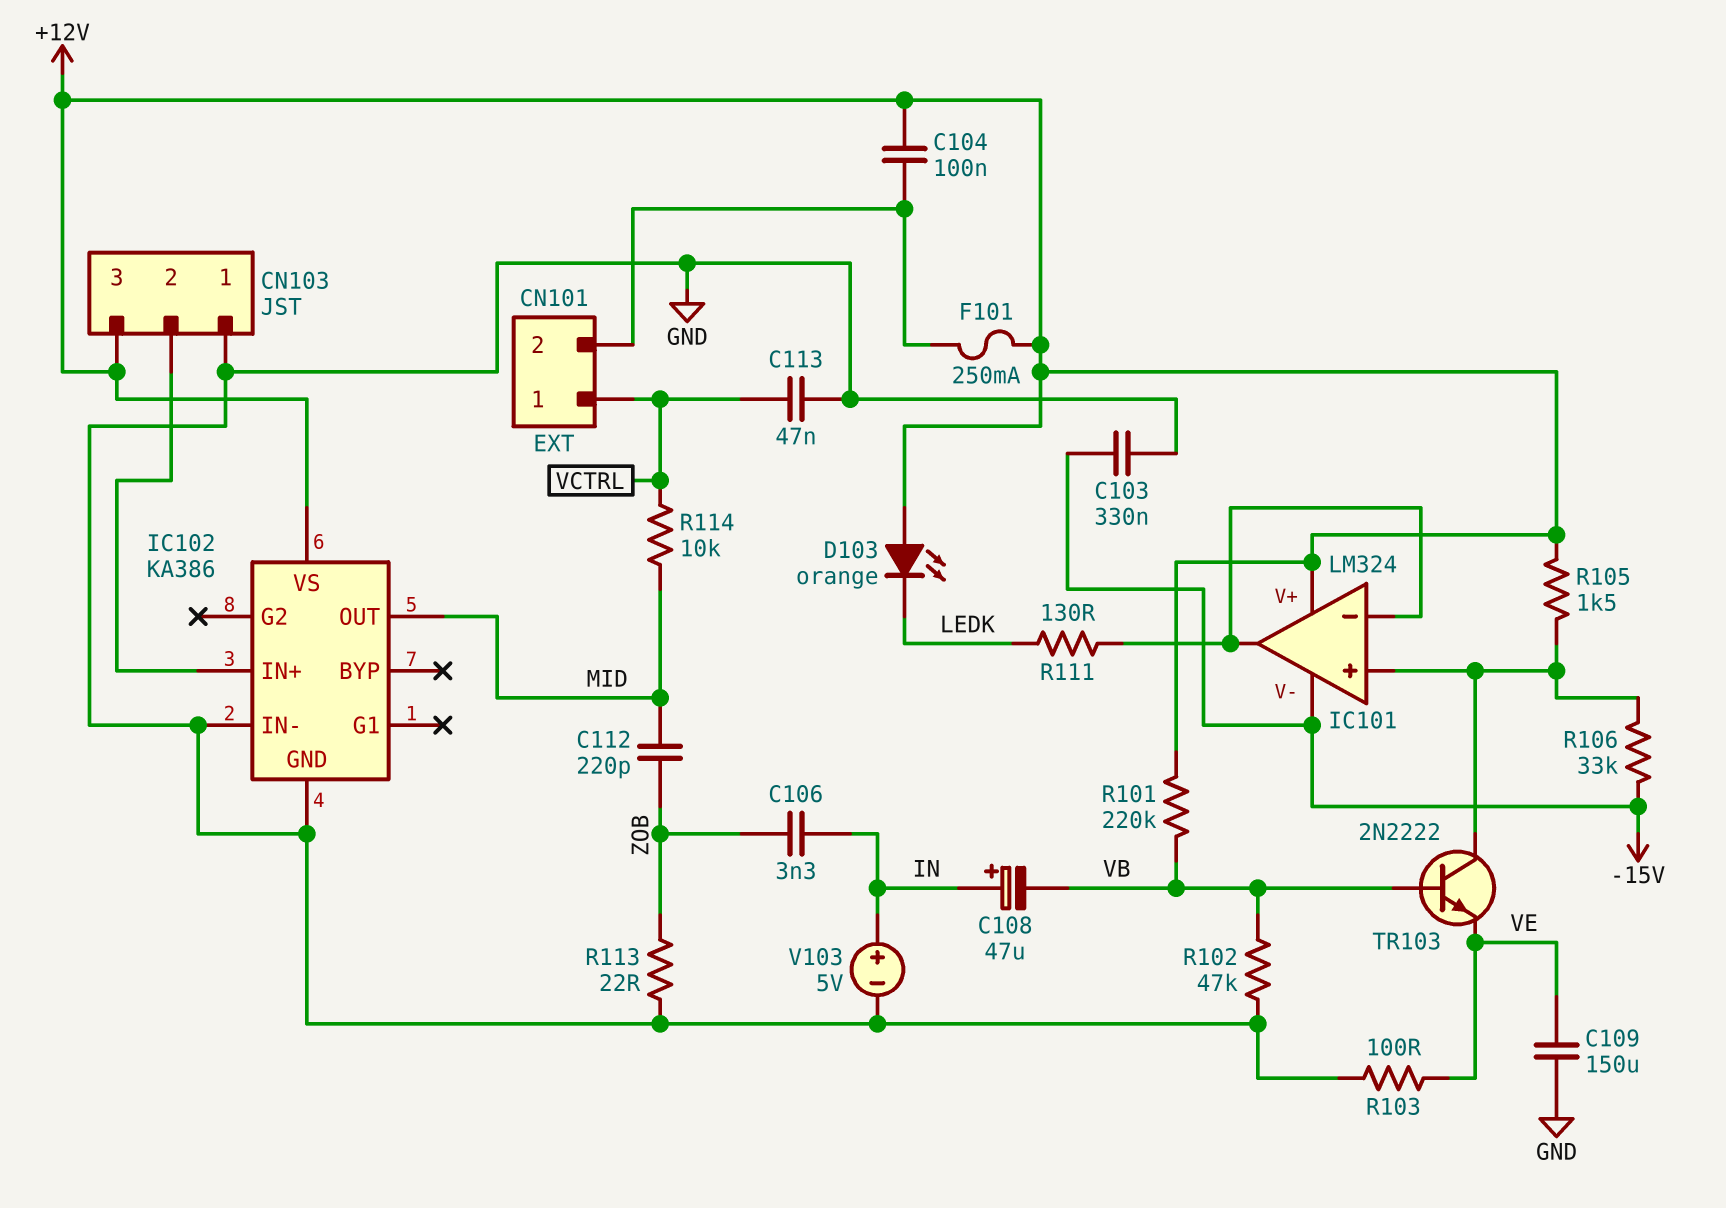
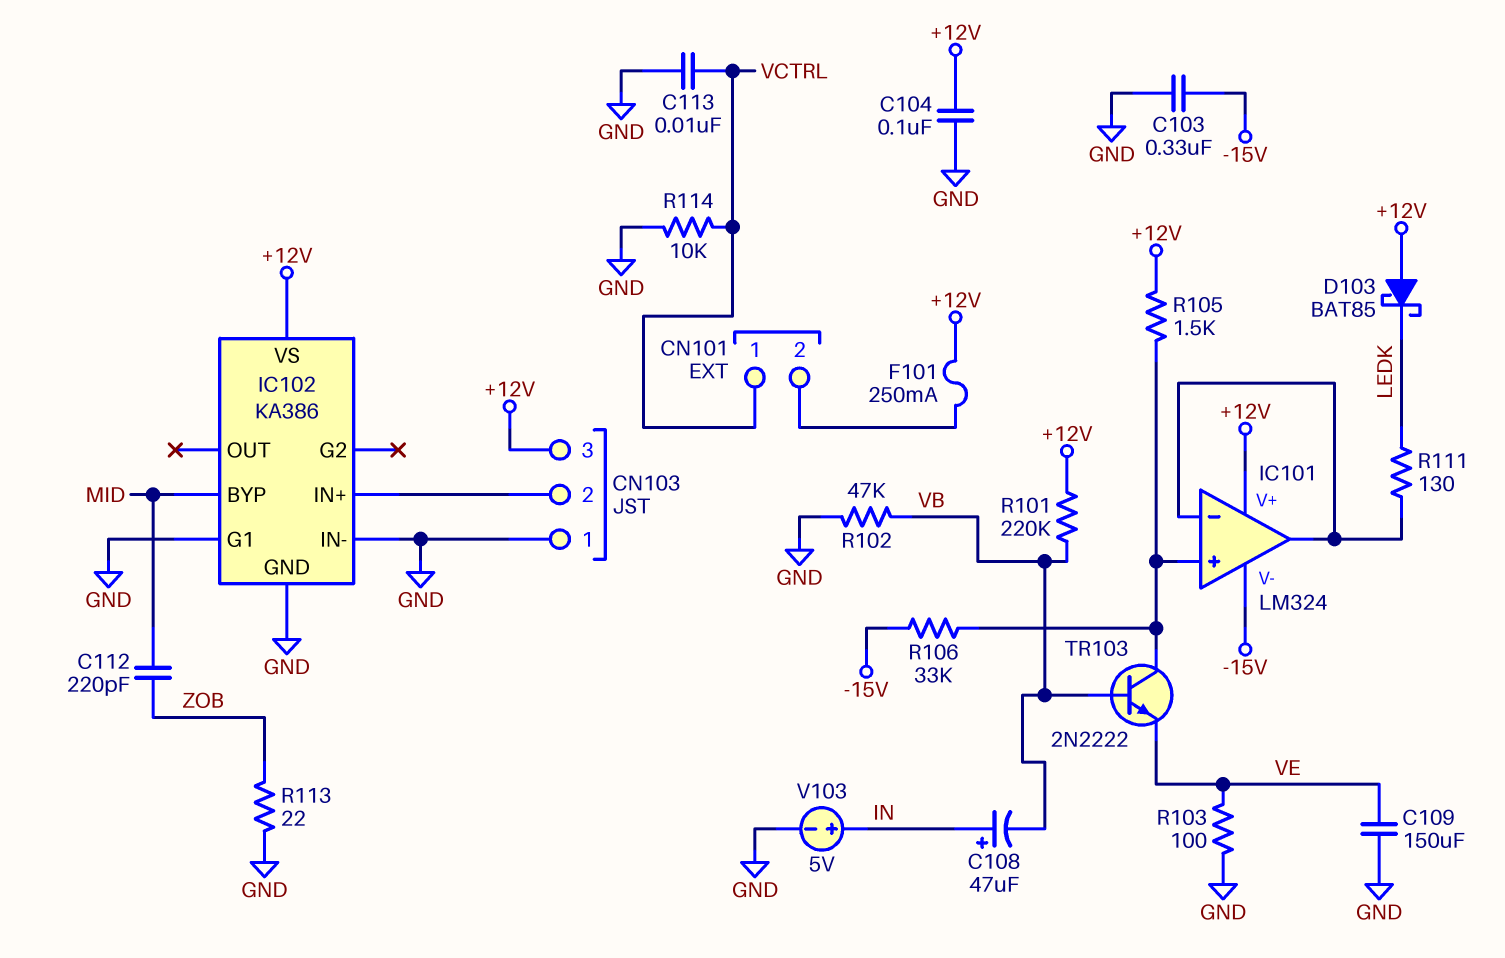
C104: 100nF (+12V, CN101/2) -> 100nF (+12V, GND)
C106: 3.3nF (IN, ZOB) -> none
C113: 47nF (GND, VCTRL) -> 10nF (GND, VCTRL)
D103: LED orange (A +12V, K LEDK) -> schottky BAT85 (A +12V, K LEDK)
IC102 pin BYP: none -> MID
IC102 pin G1: none -> GND
IC102 pin OUT: MID -> none
R114: 10k (MID, VCTRL) -> 10k (GND, VCTRL)

